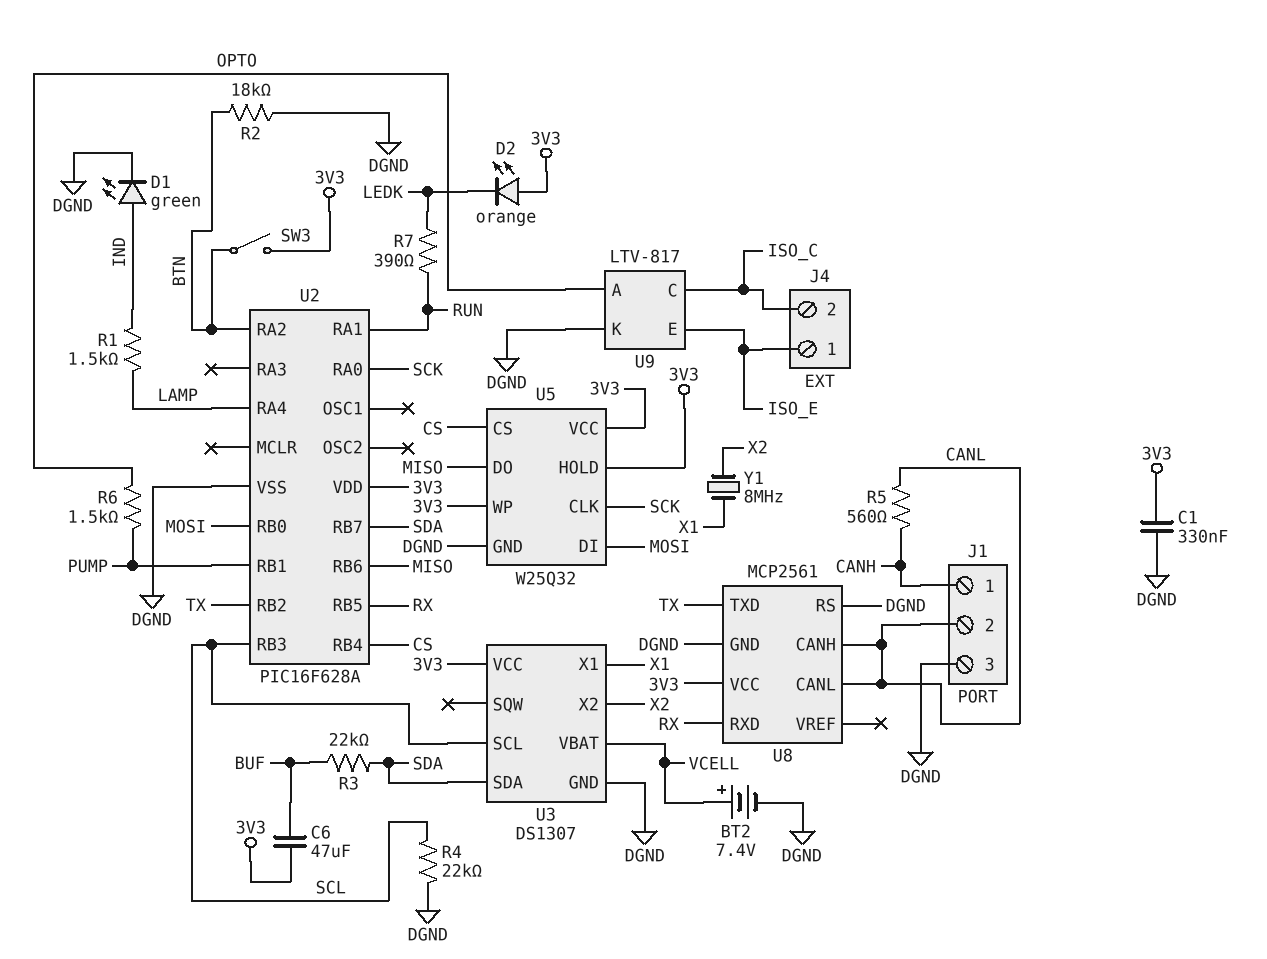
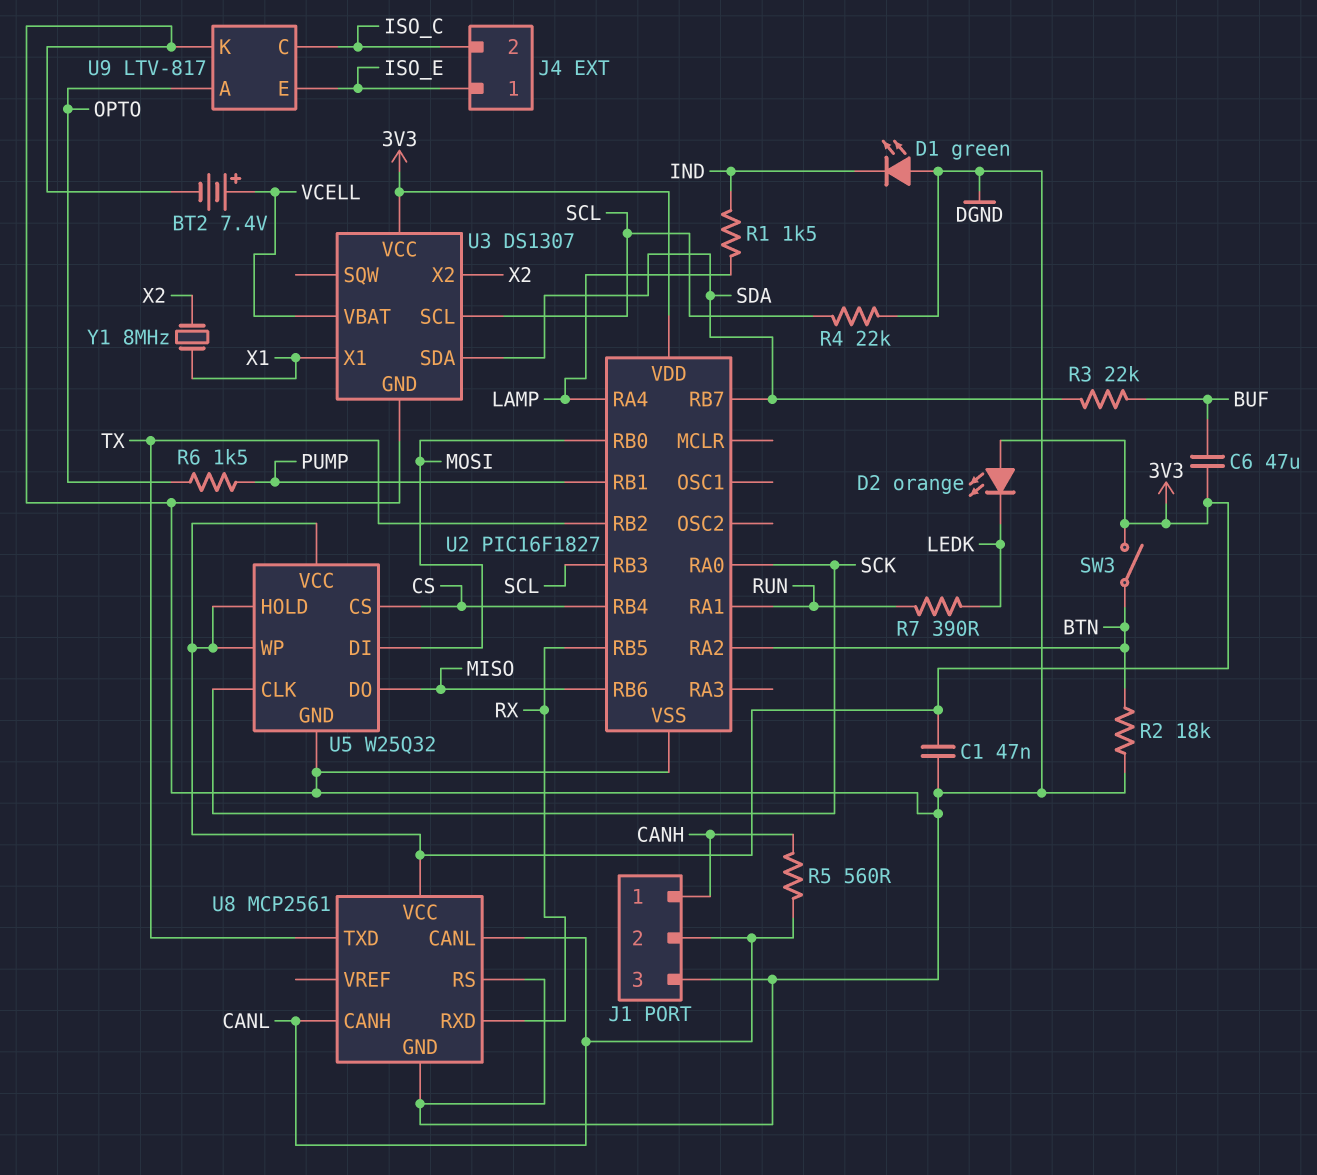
C1: 330nF (3V3, DGND) -> 47nF (3V3, DGND)
D1: LED green (A IND, K DGND) -> LED green (A DGND, K IND)
U2: PIC16F628A -> PIC16F1827

